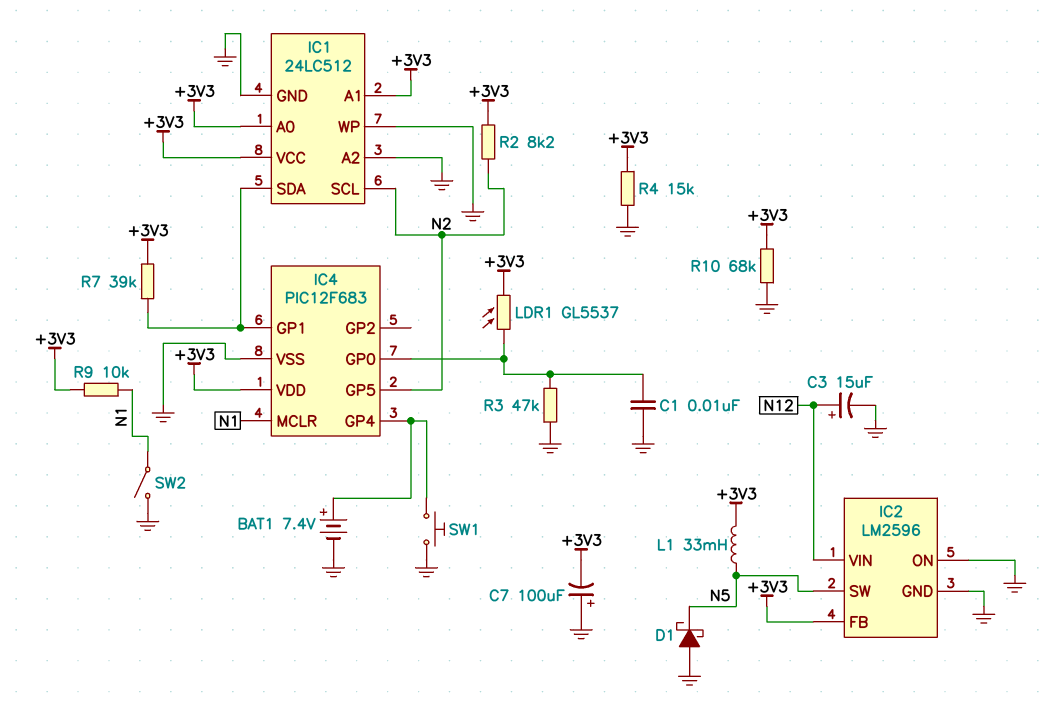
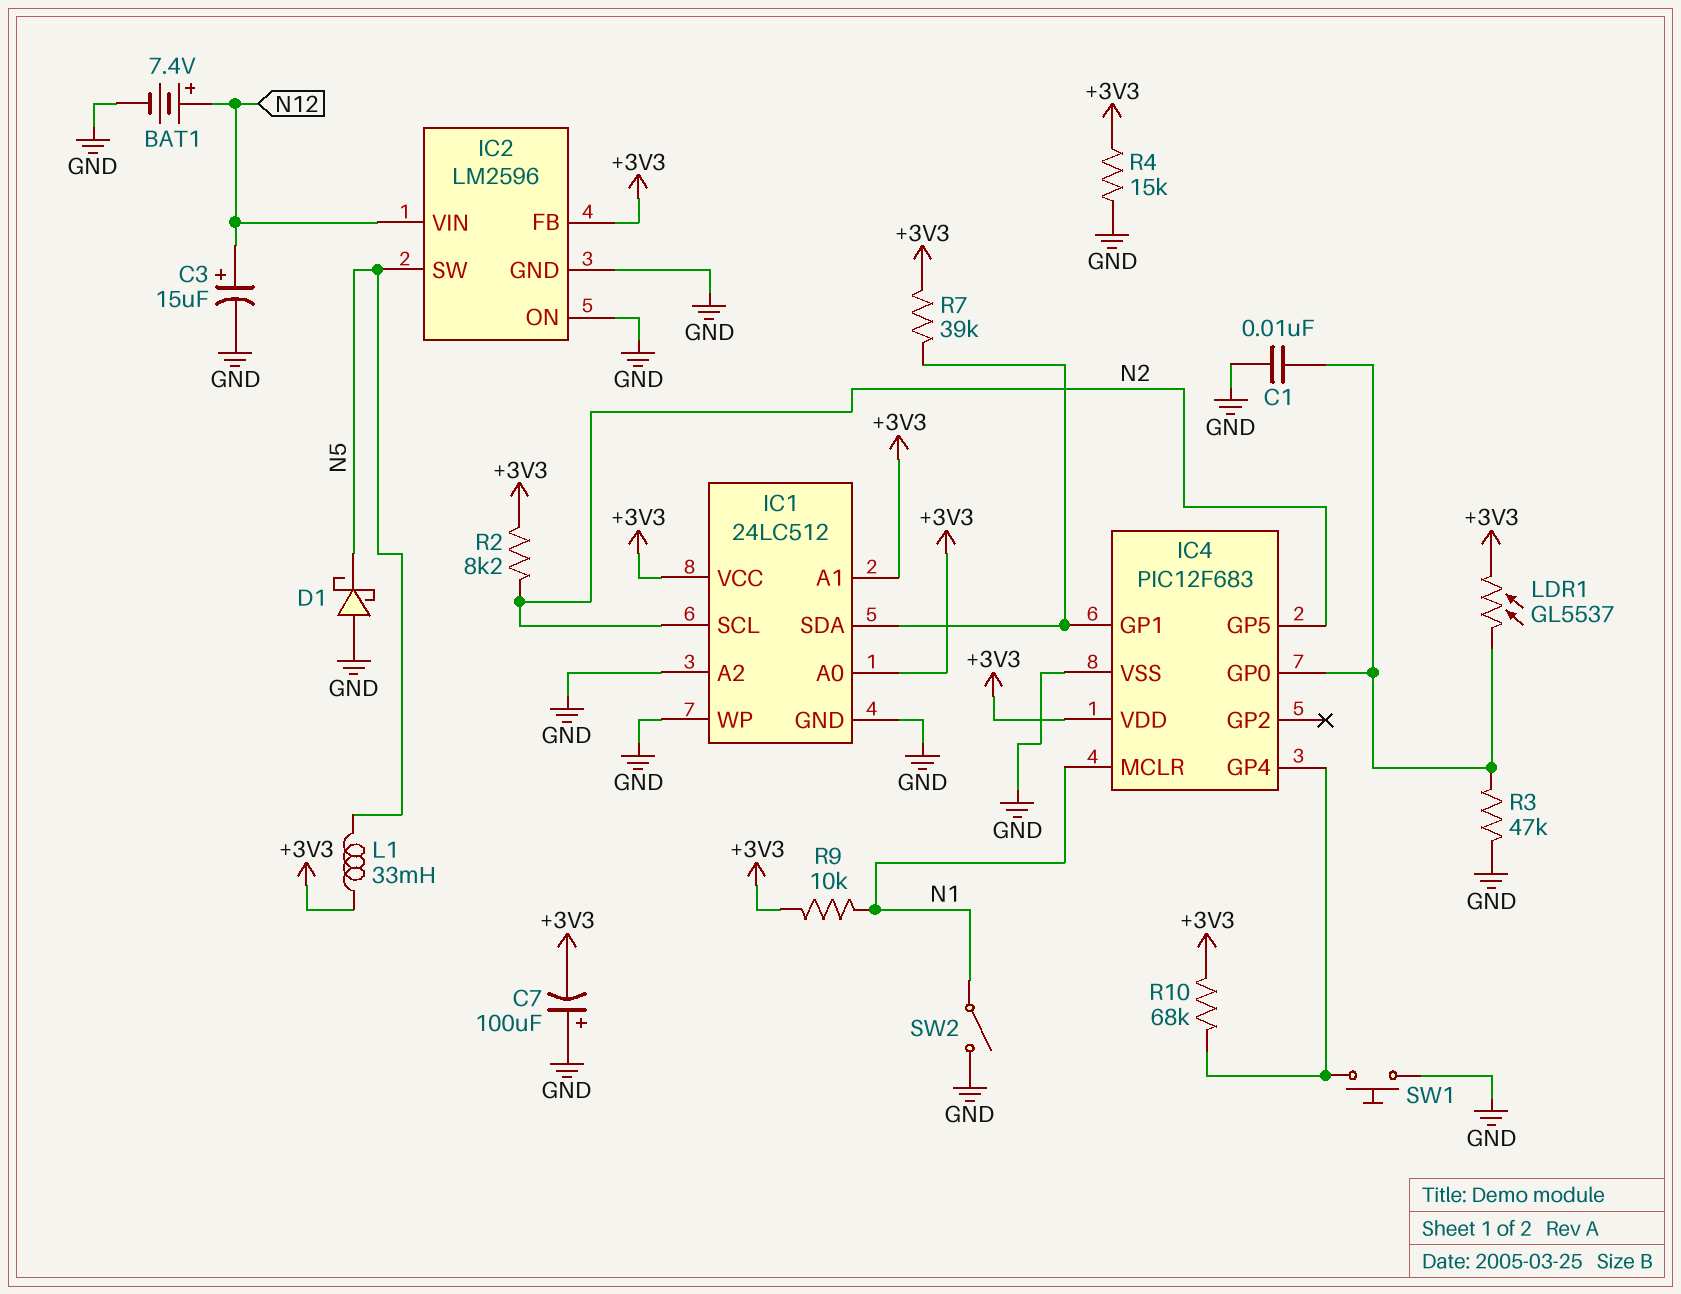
BAT1: 7.4V (plus IC4/GP4, minus GND) -> 7.4V (plus N12, minus GND)
R10: 68k (+3V3, GND) -> 68k (+3V3, IC4/GP4)

